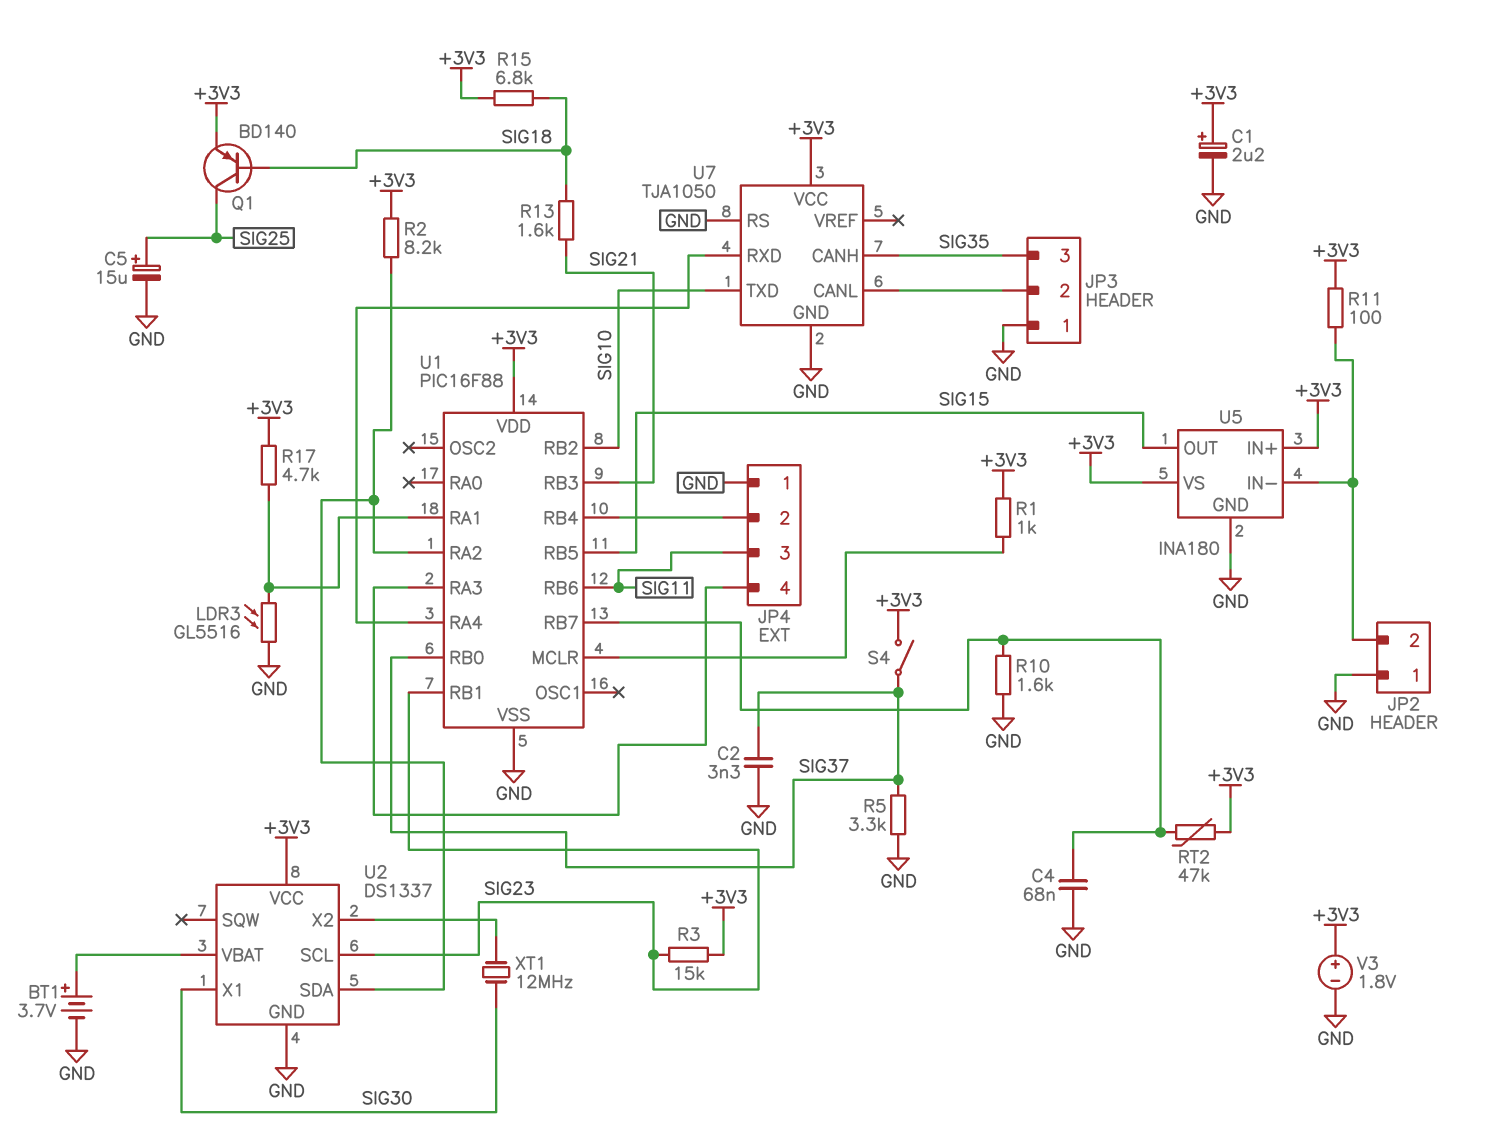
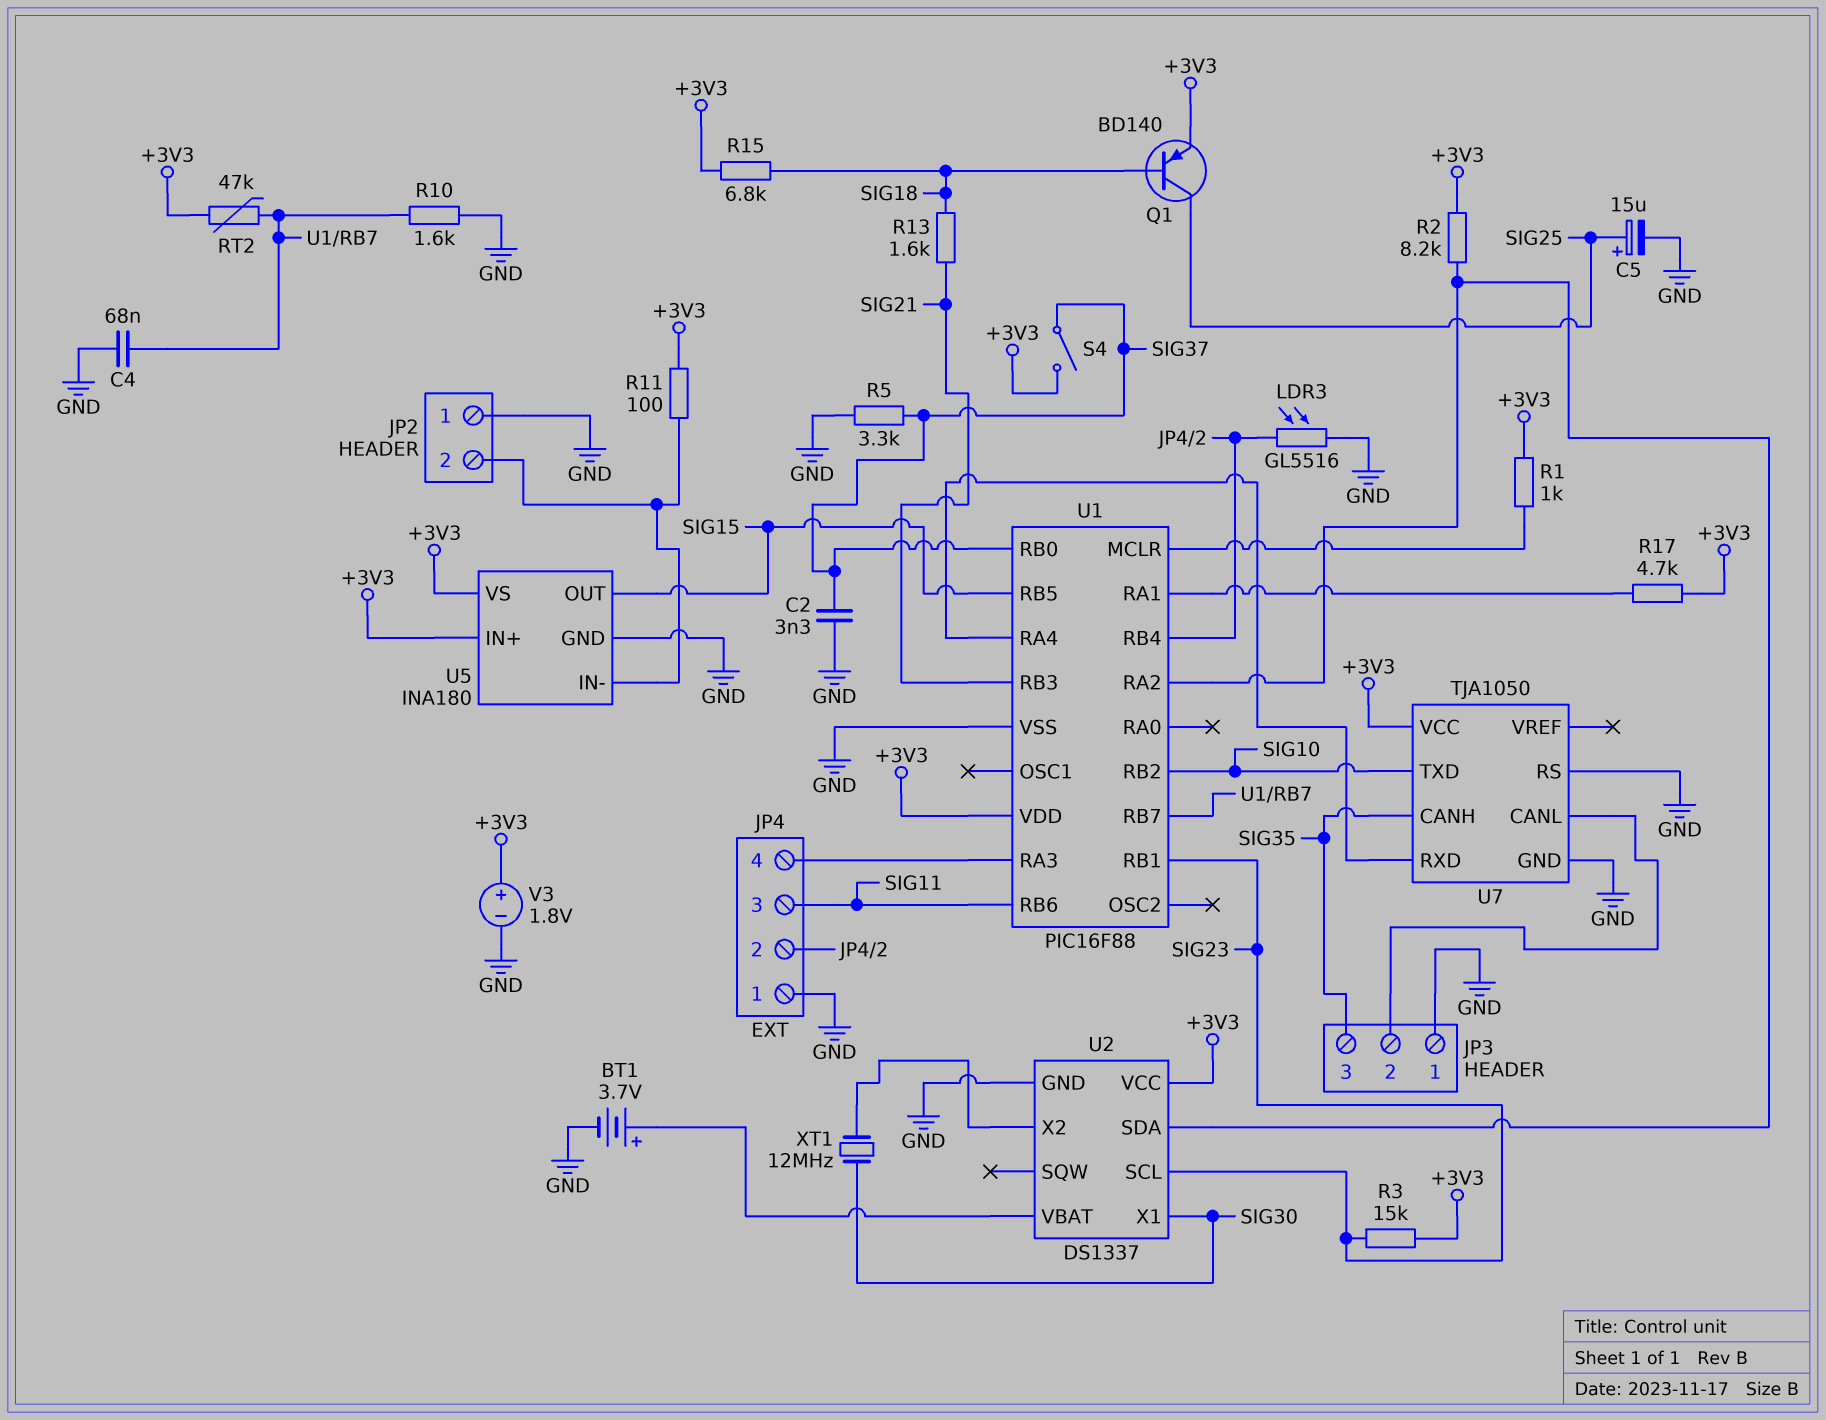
C1: 2.2uF (plus +3V3, minus GND) -> none
LDR3: GL5516 (GND, U1/RA1) -> GL5516 (GND, JP4/2)

